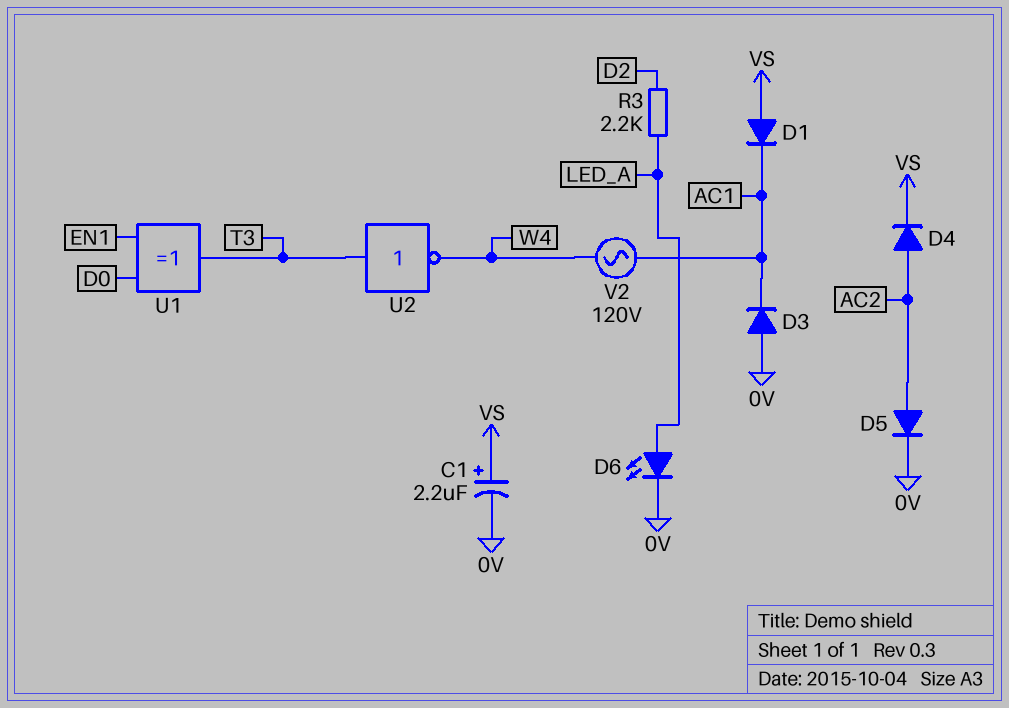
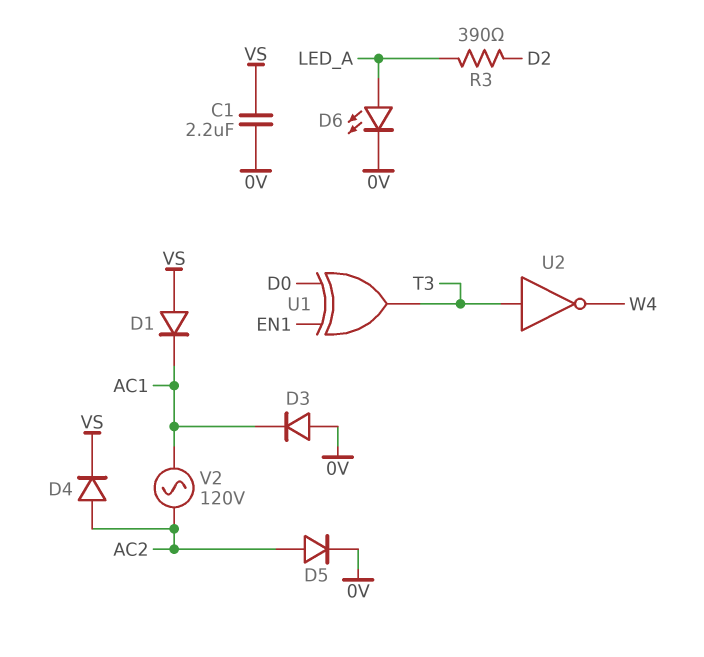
C1: 2.2uF (plus VS, minus 0V) -> 2.2uF (0V, VS)
R3: 2.2k (D2, LED_A) -> 390 (D2, LED_A)
V2: AC 120V (AC1, W4) -> AC 120V (AC1, AC2)

